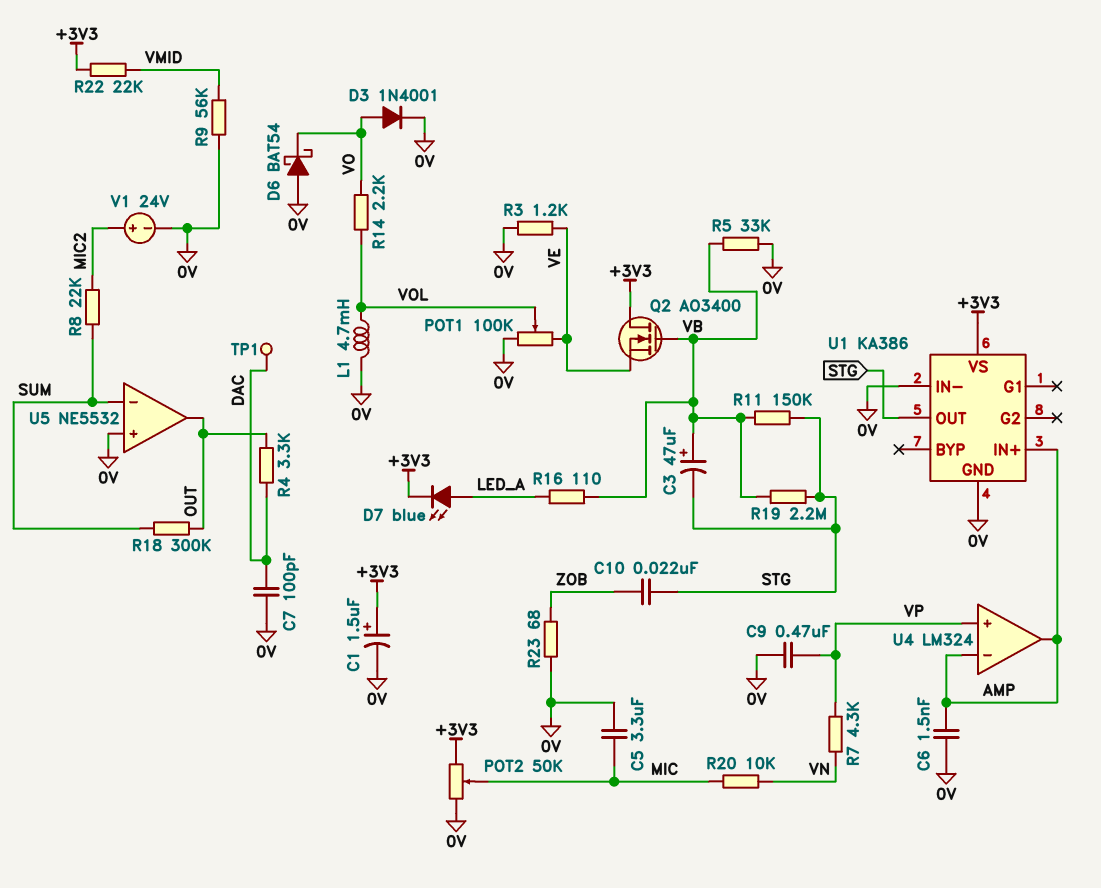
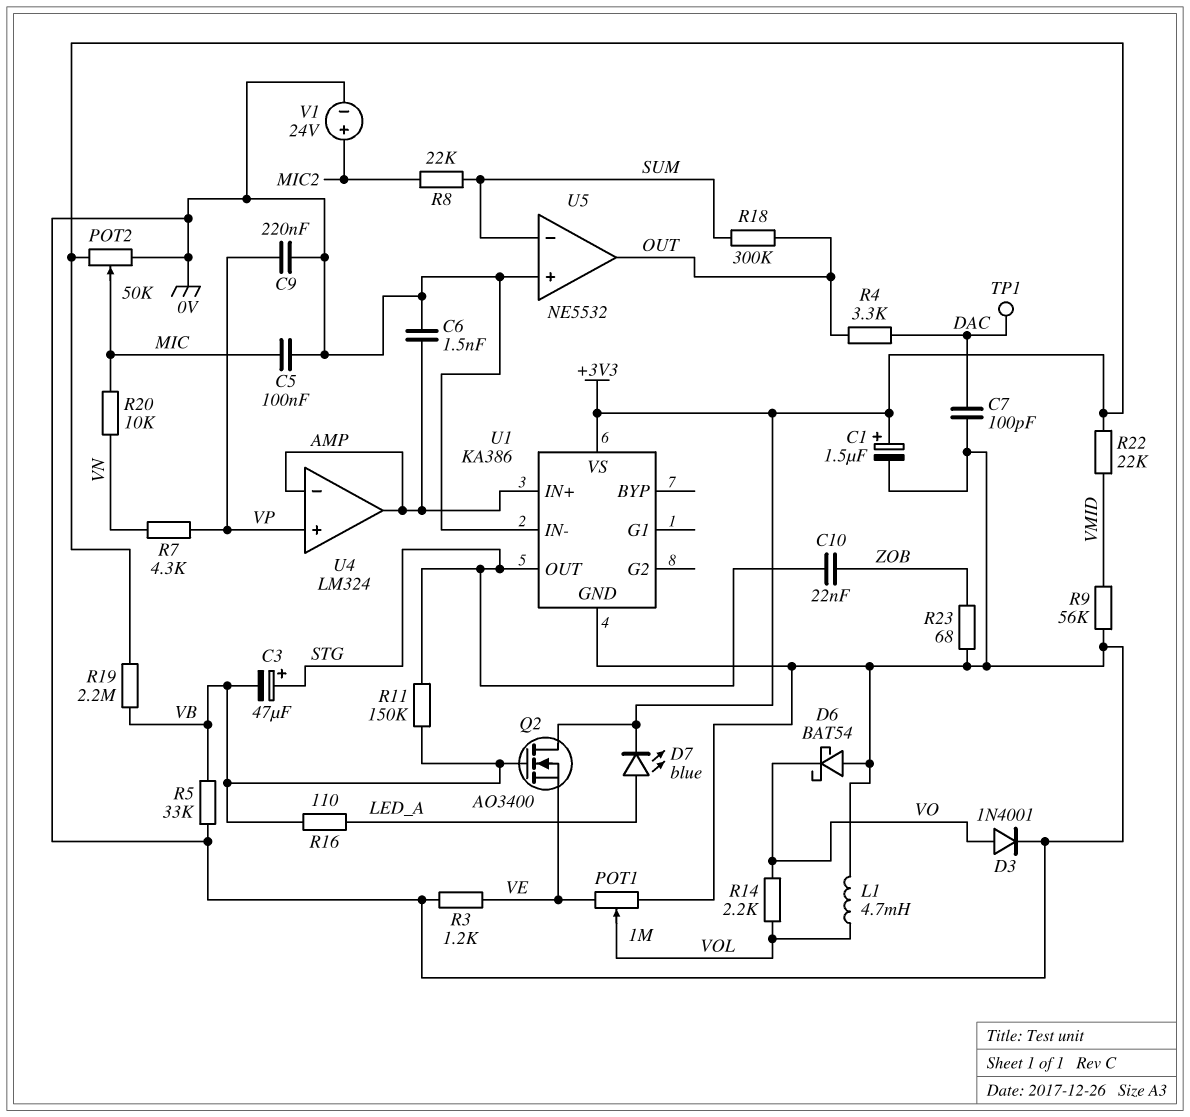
C3: 47uF (plus VB, minus STG) -> 47uF (plus STG, minus VB)
C5: 3.3uF (0V, MIC) -> 100nF (0V, MIC)
C9: 470nF (0V, VP) -> 220nF (0V, VP)
POT1: 100k (0V, VE, wiper VOL) -> 1M (0V, VE, wiper VOL)
R19: 2.2M (STG, VB) -> 2.2M (+3V3, VB)

